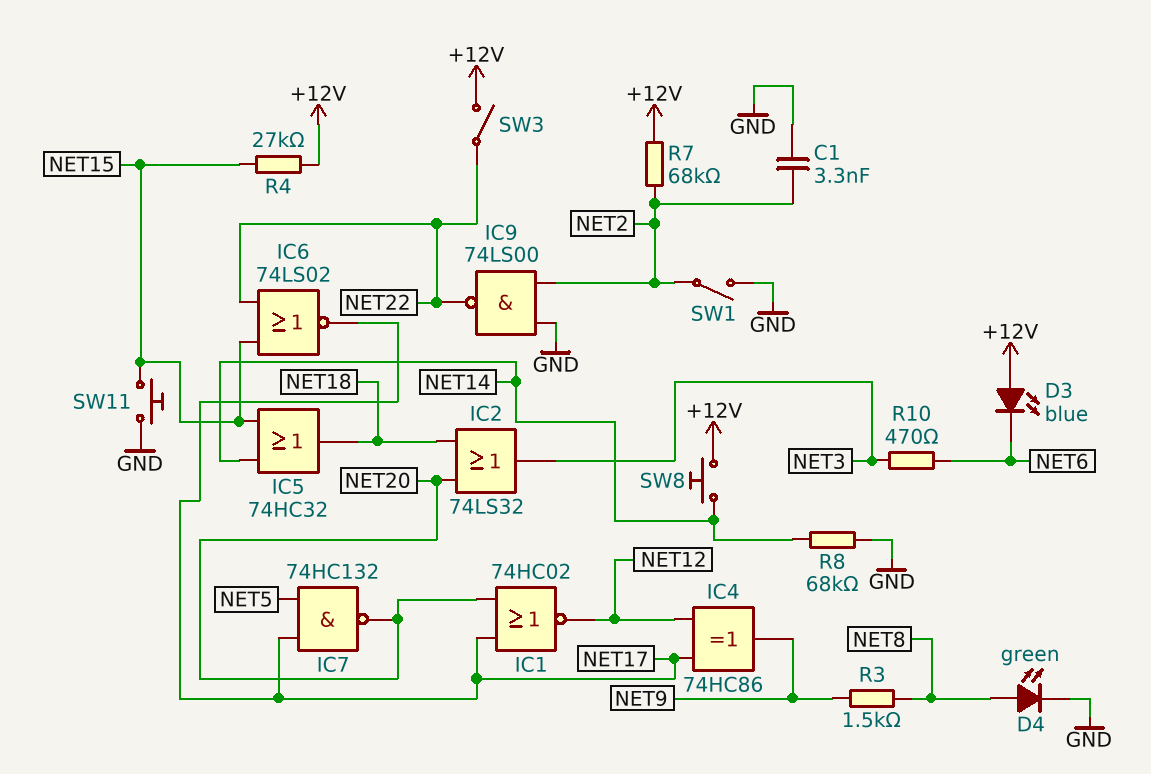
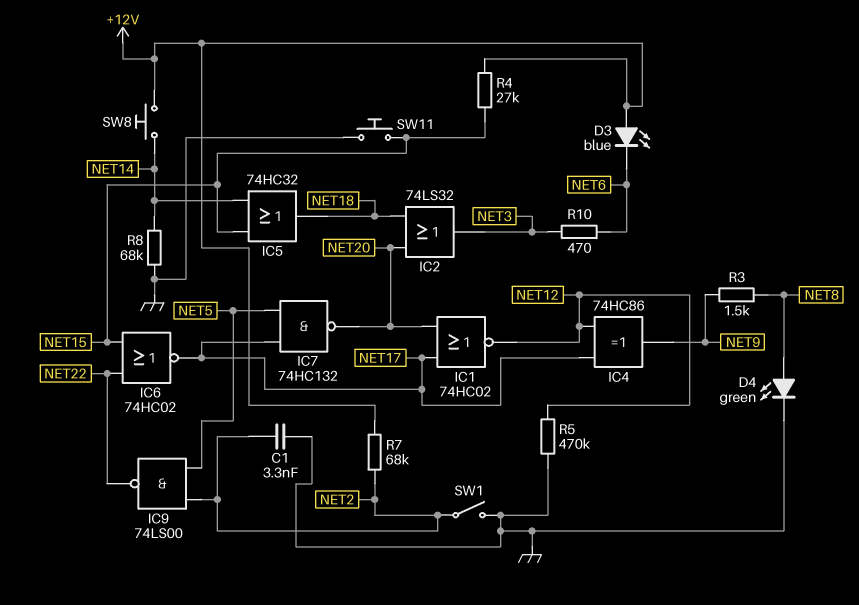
IC6: NOR 74LS02 (in NET15, in NET22, out NET17) -> NOR 74HC02 (in NET15, in NET22, out NET17)
IC9: NAND 74LS00 (in GND, in NET2, out NET22) -> NAND 74LS00 (in NET2, in NET5, out NET22)
R5: none -> 470k (GND, NET12)
SW3: switch (+12V, NET22) -> none

